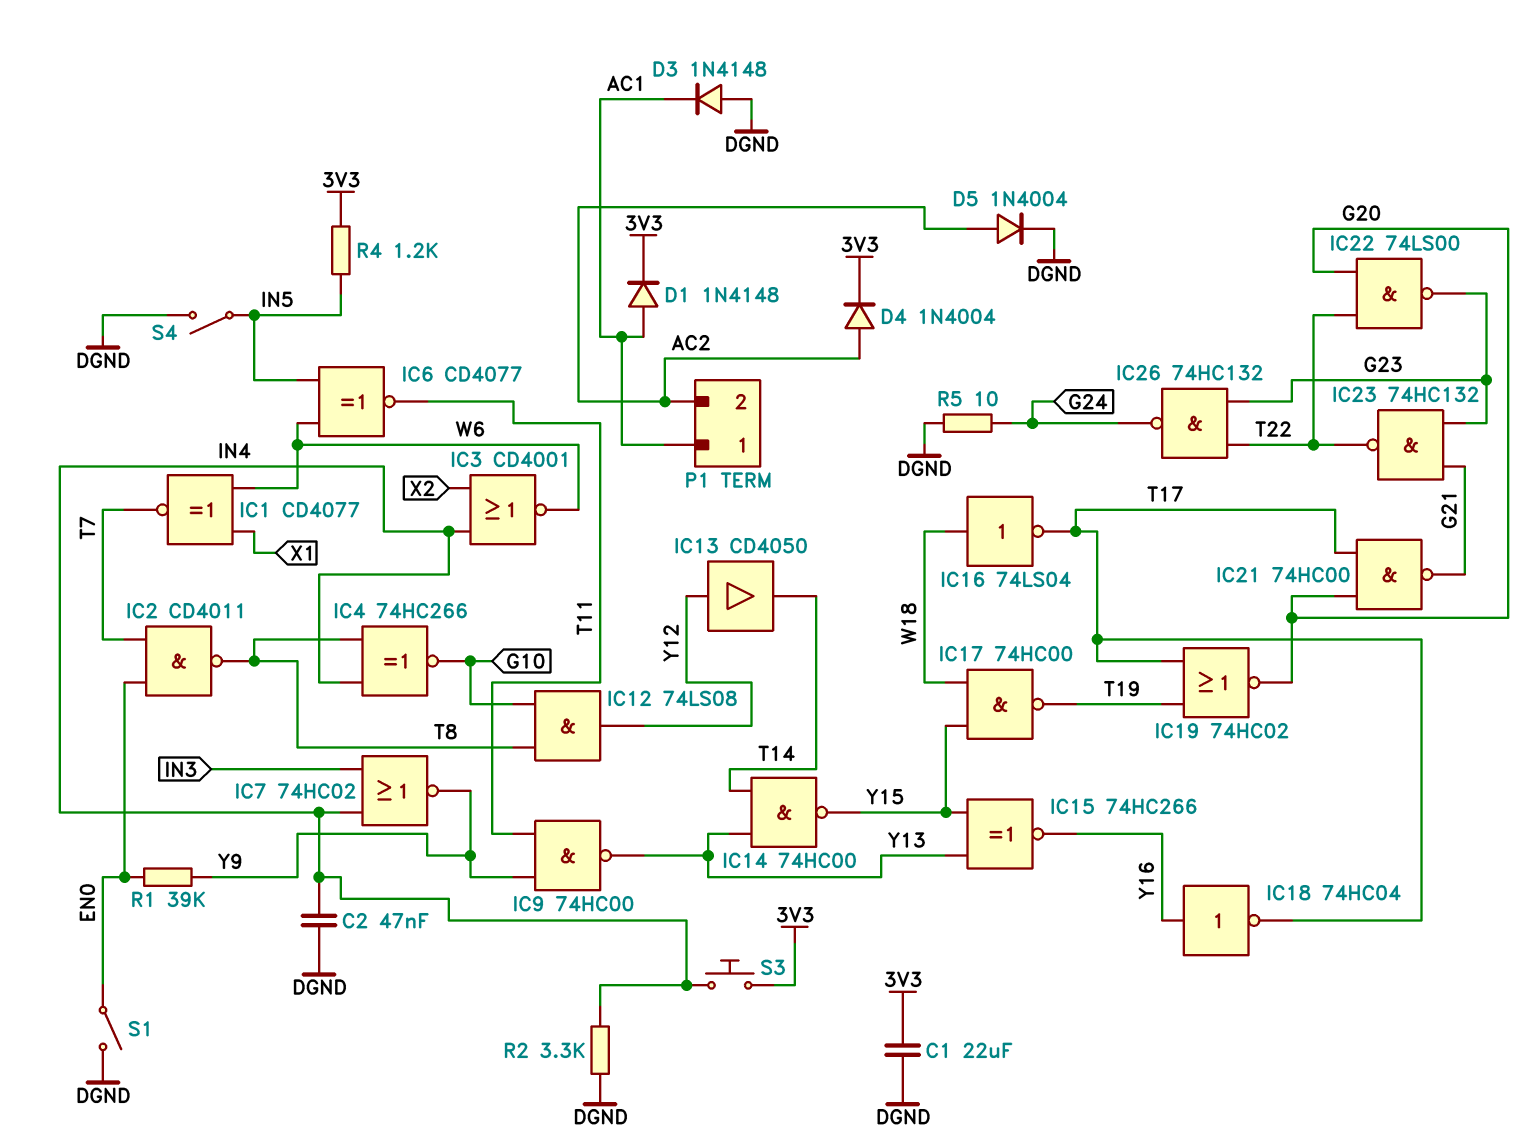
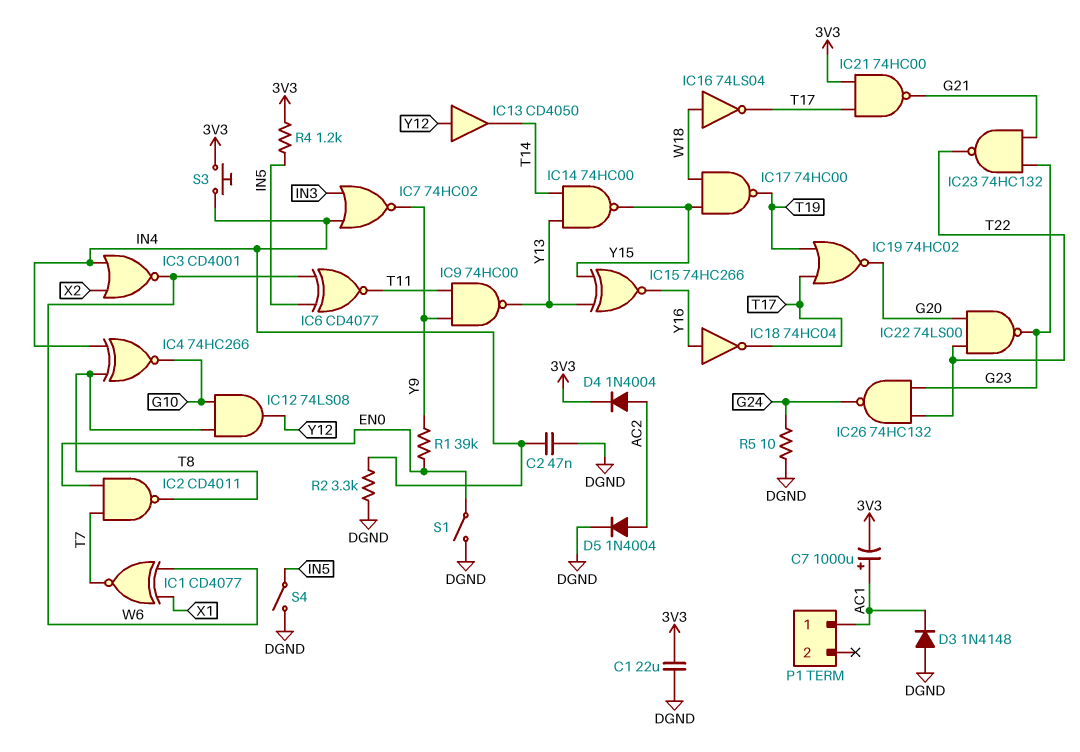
C7: none -> 1000uF (plus AC1, minus 3V3)
D1: diode 1N4148 (A AC1, K 3V3) -> none
IC21: NAND 74HC00 (in G20, in T17, out G21) -> NAND 74HC00 (in 3V3, in T17, out G21)
P1 pin 2: AC2 -> none

